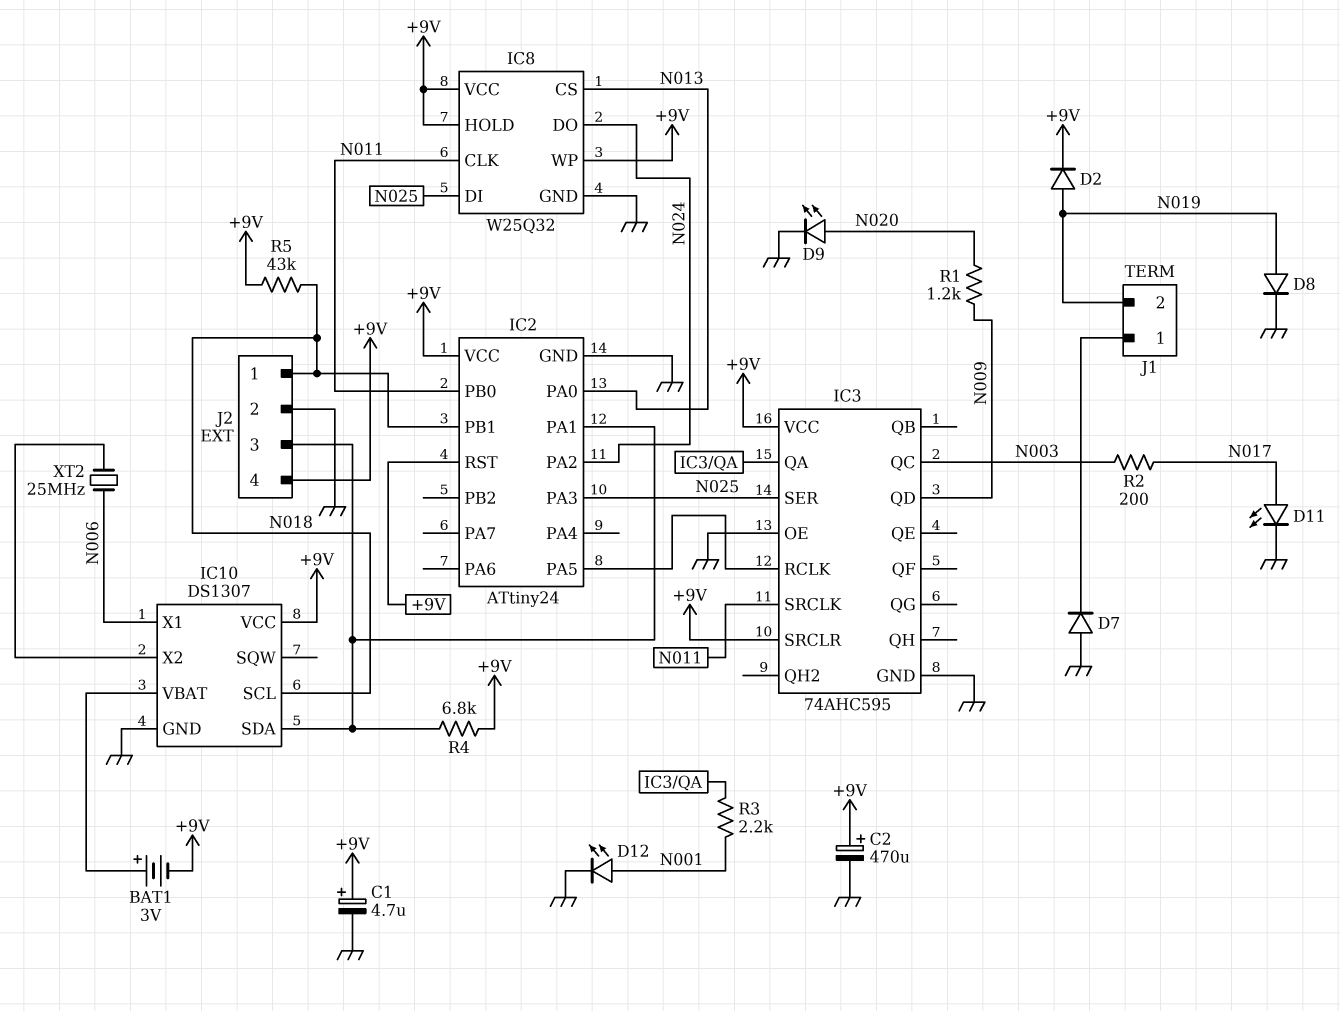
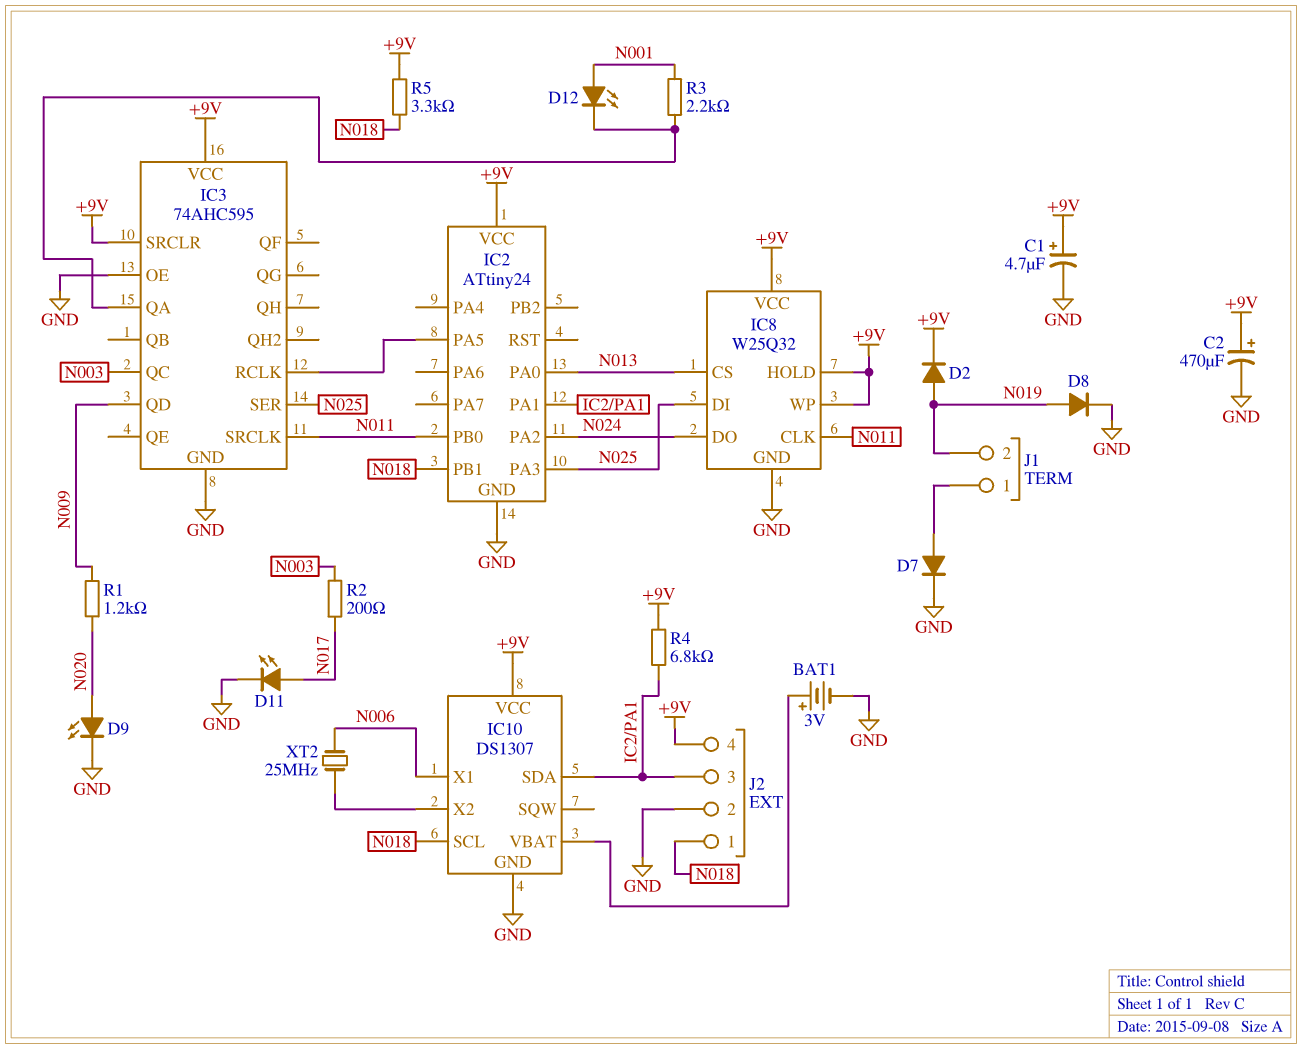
BAT1: 3V (plus IC10/VBAT, minus +9V) -> 3V (plus IC10/VBAT, minus GND)
D7: diode (A GND, K J1/1) -> diode (A J1/1, K GND)
D12: LED (A N001, K GND) -> LED (A N001, K IC3/QA)
IC2 pin RST: +9V -> none
R5: 43k (+9V, N018) -> 3.3k (+9V, N018)

